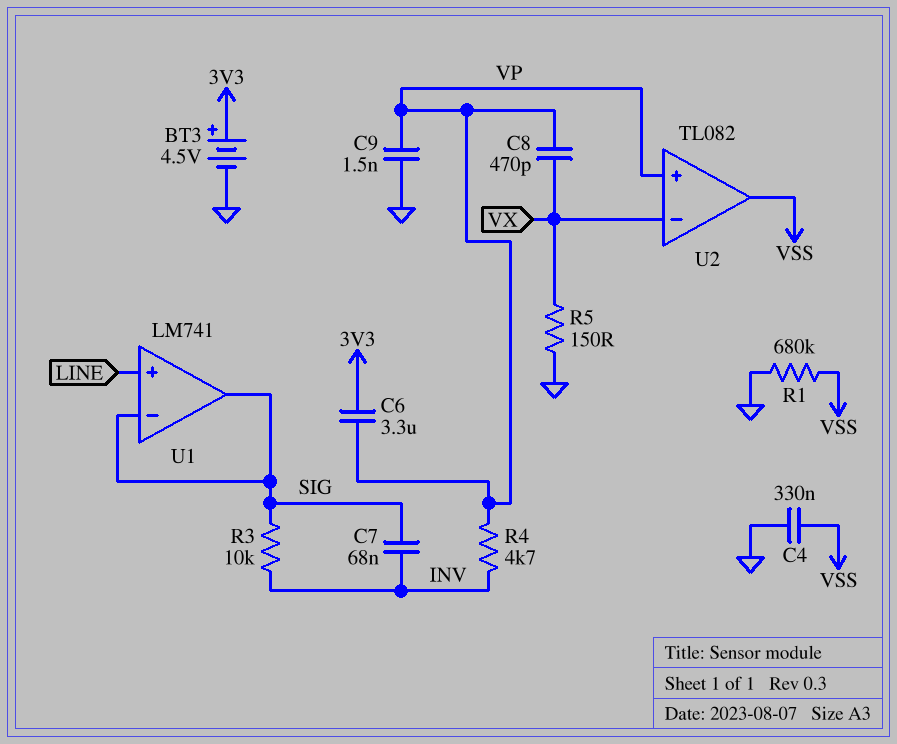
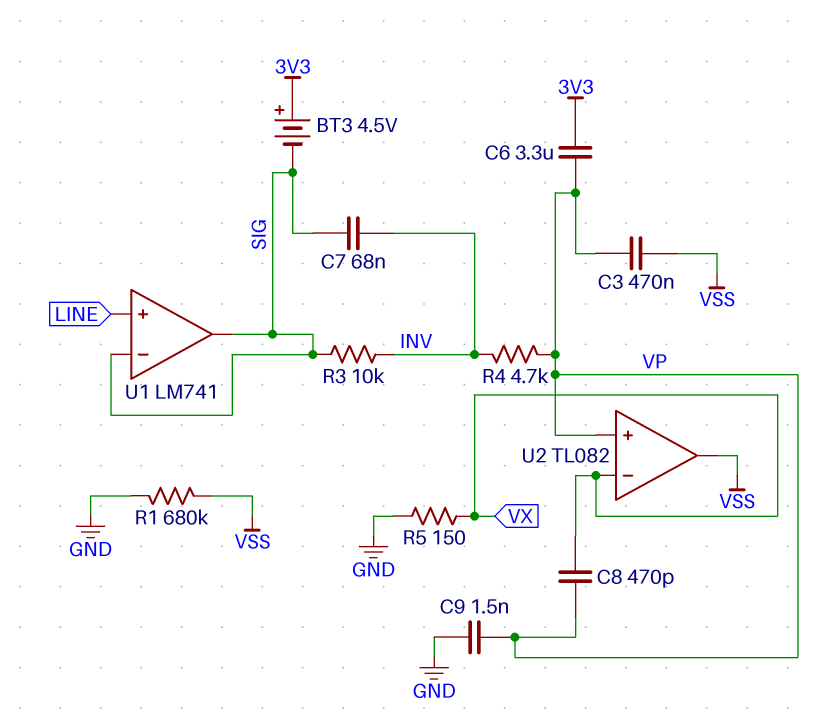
BT3: 4.5V (plus 3V3, minus GND) -> 4.5V (plus 3V3, minus SIG)
C3: none -> 470nF (VP, VSS)
C4: 330nF (GND, VSS) -> none

